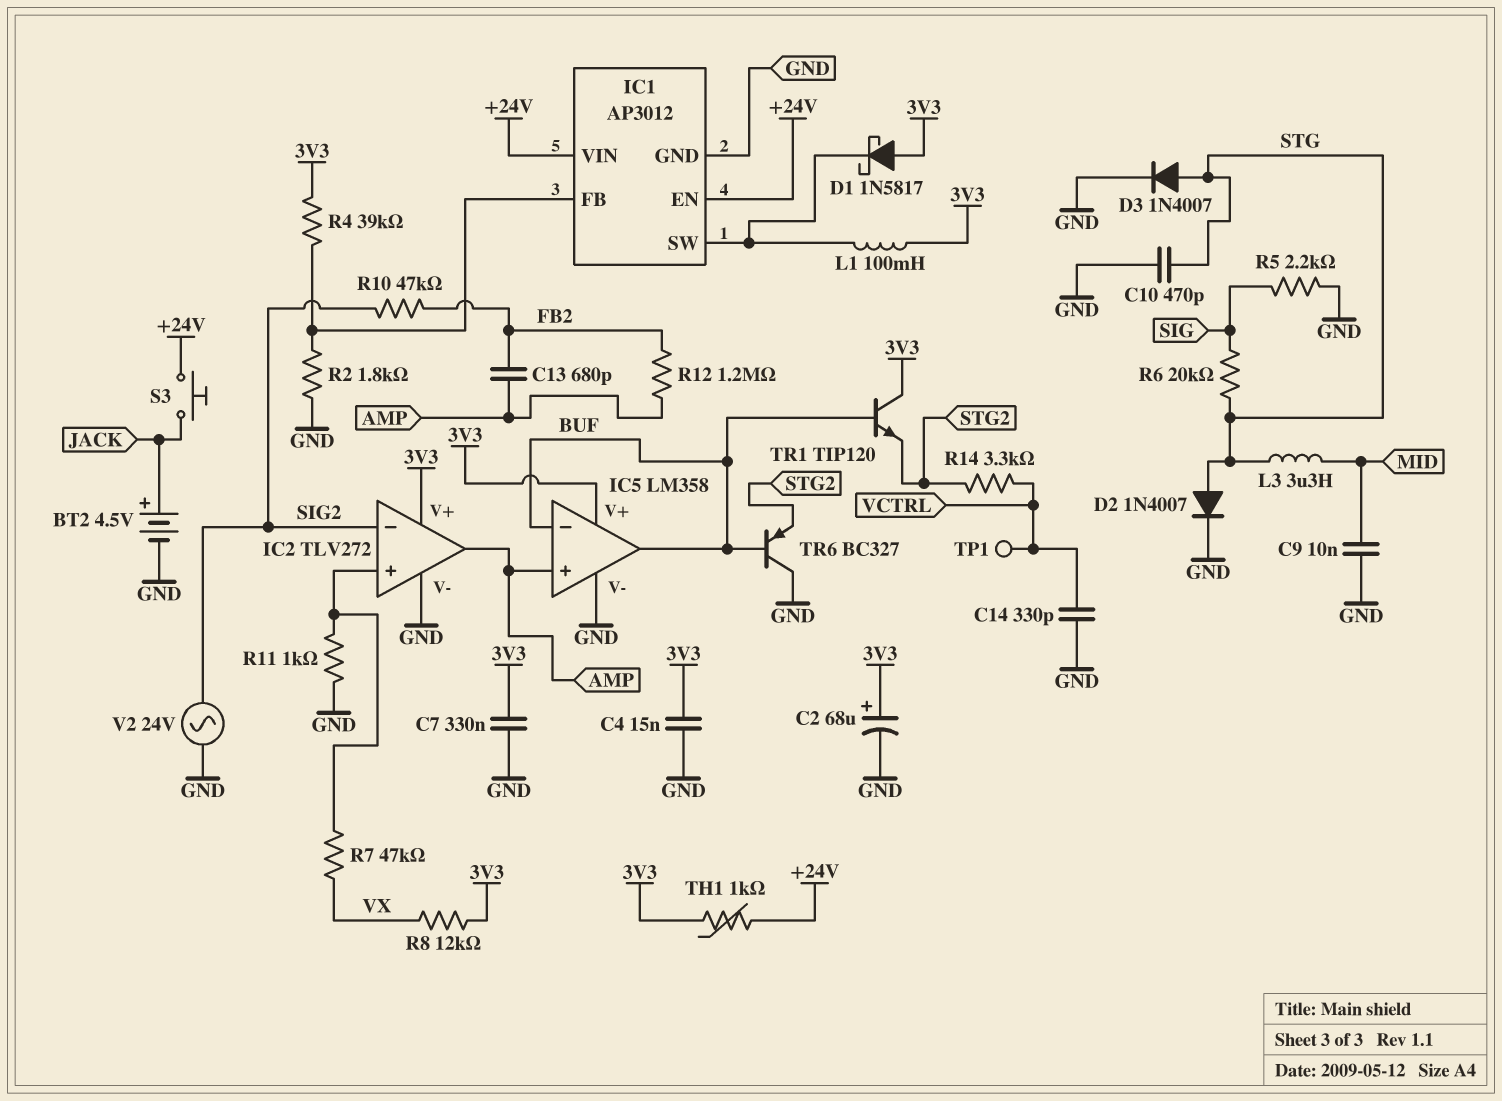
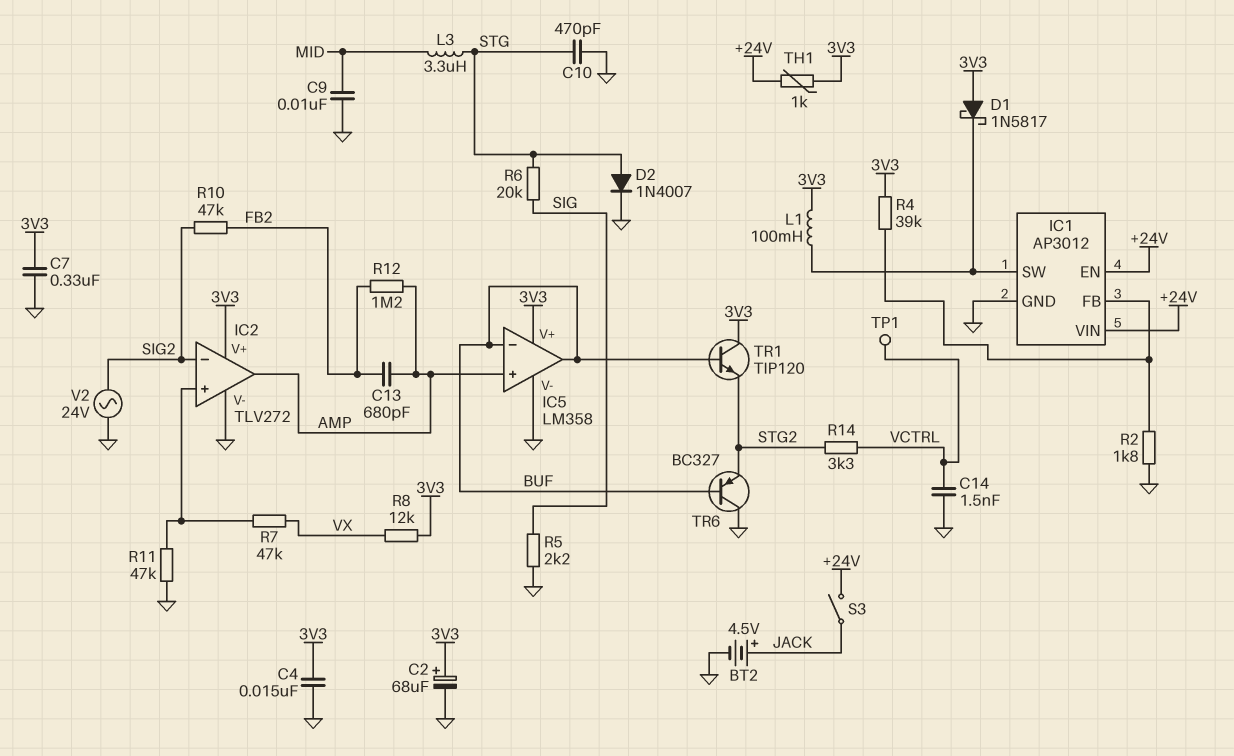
C14: 330pF (GND, VCTRL) -> 1.5nF (GND, VCTRL)
D3: diode 1N4007 (A STG, K GND) -> none
R11: 1k (GND, IC2/in+) -> 47k (GND, IC2/in+)
S3: button (+24V, JACK) -> switch (+24V, JACK)

